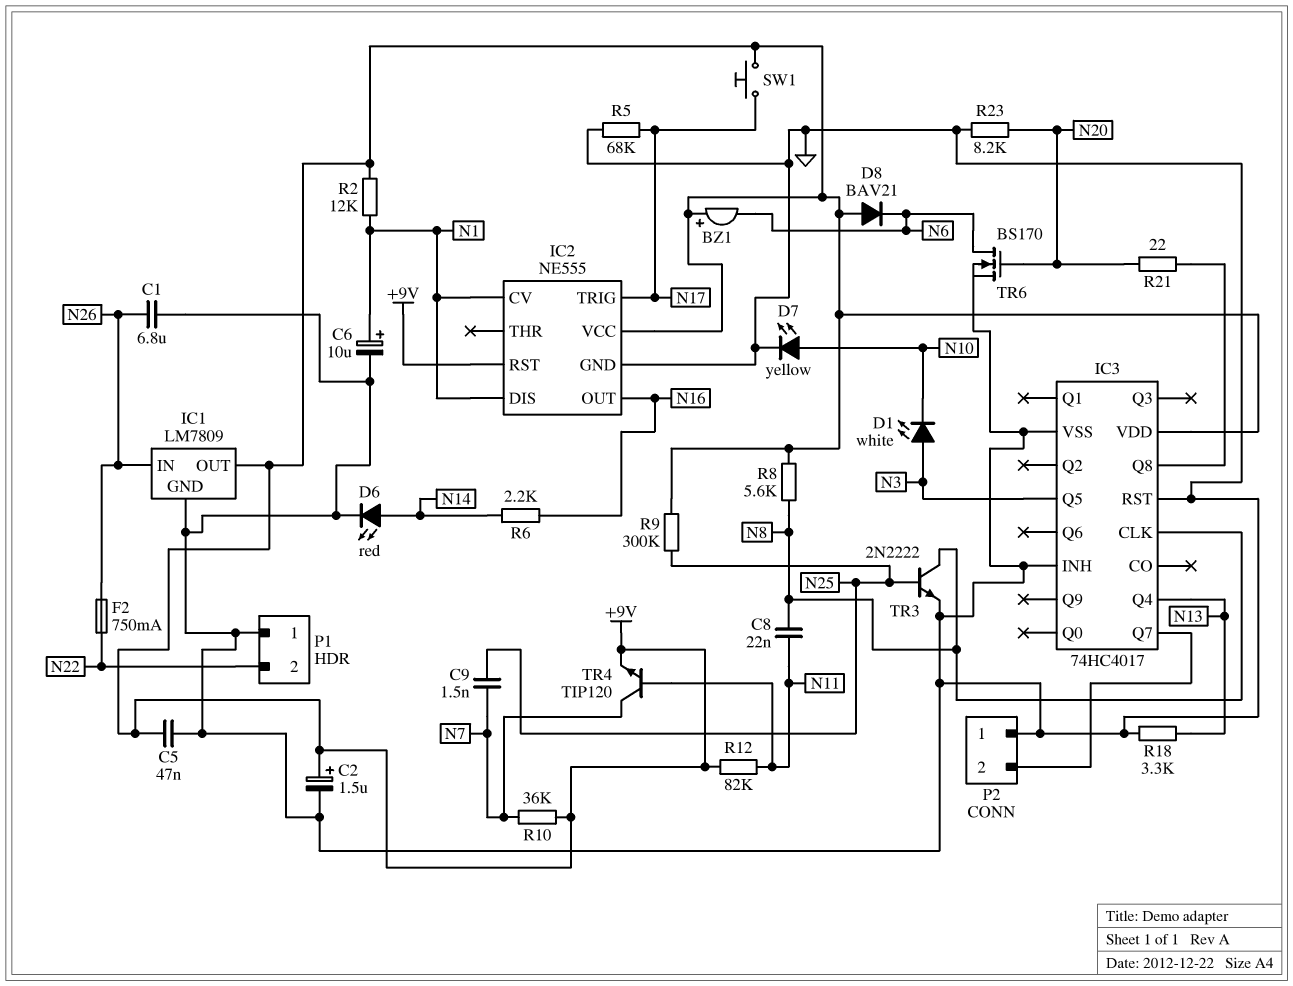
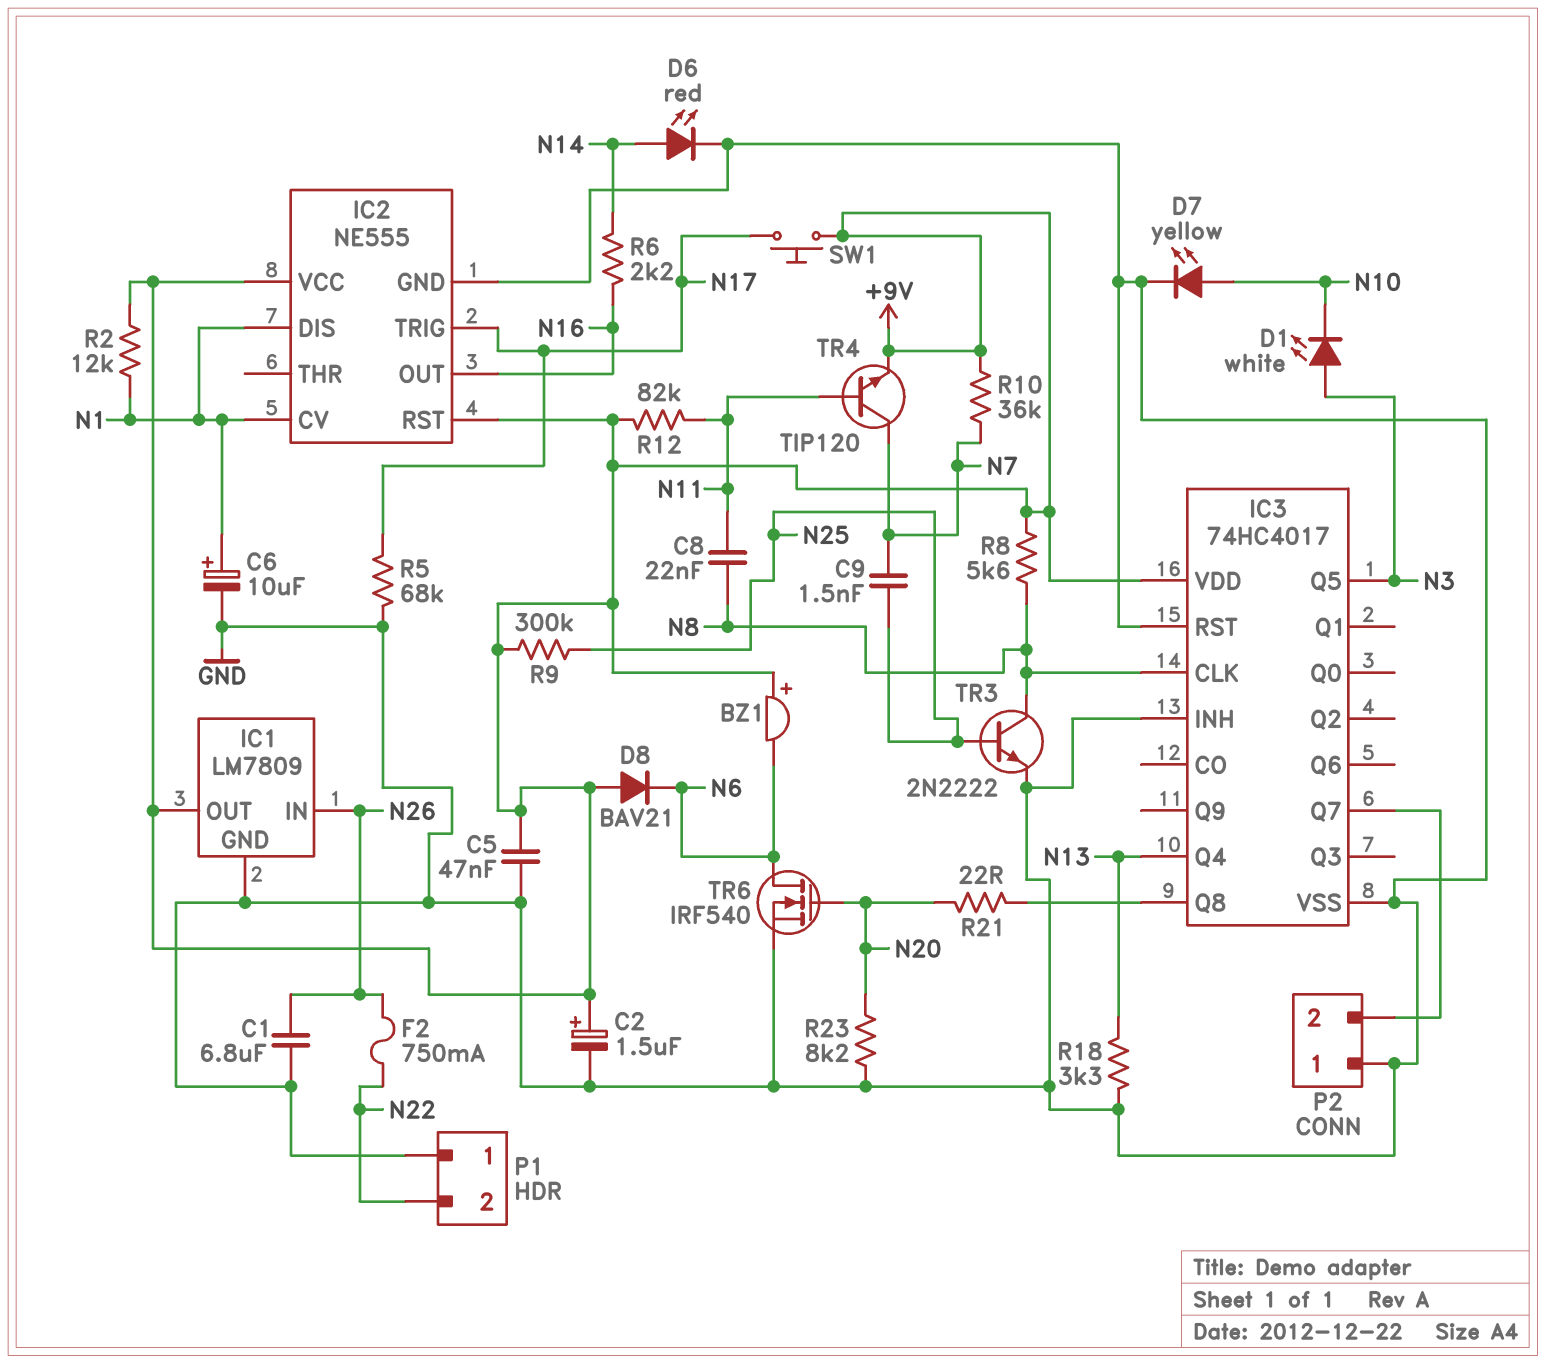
TR6: NMOS BS170 (G N20, D N6, S GND) -> NMOS IRF540 (G N20, D N6, S GND)

